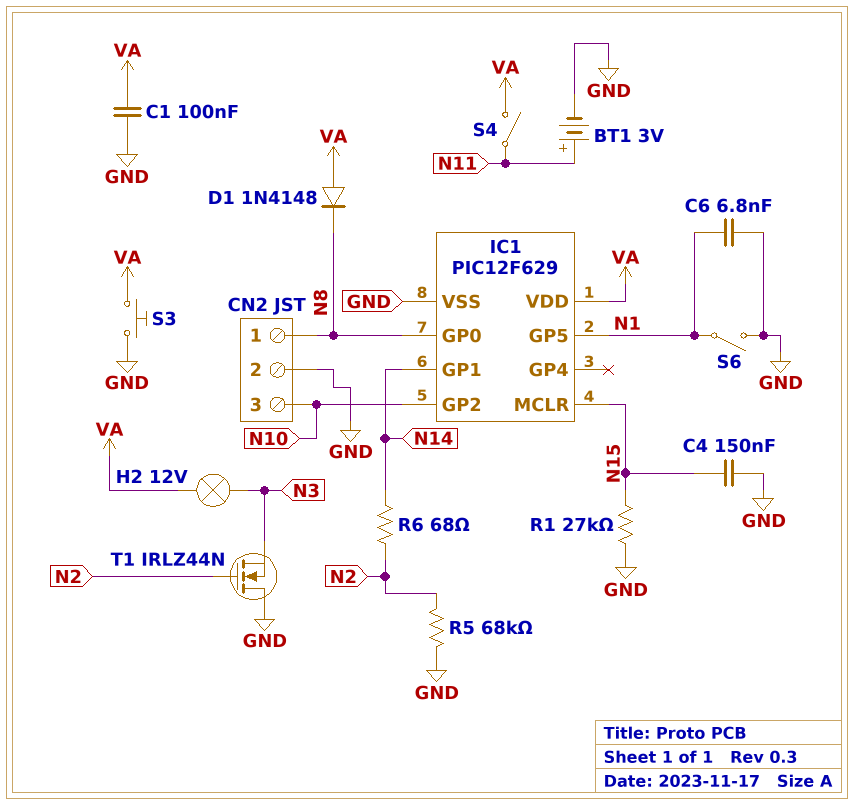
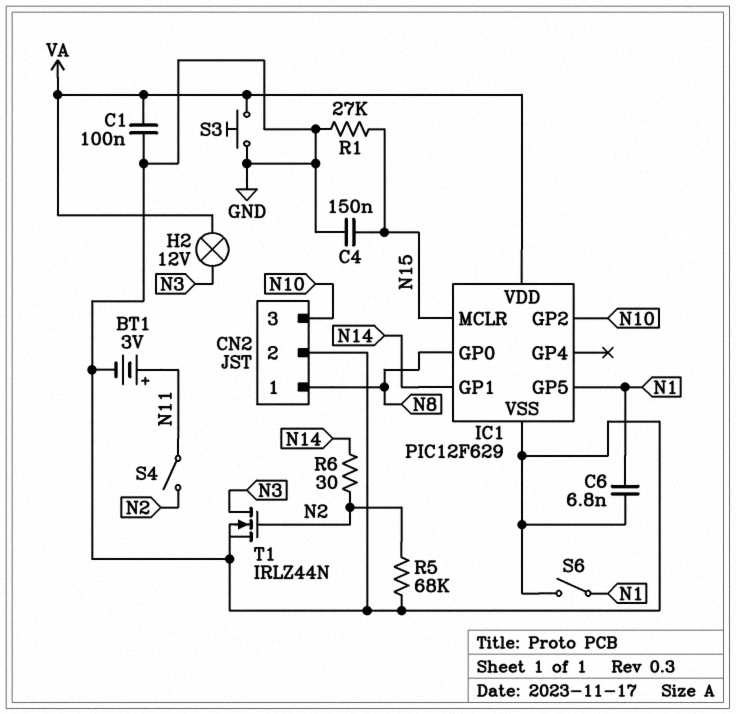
D1: diode 1N4148 (A VA, K N8) -> none
R6: 68 (N2, N14) -> 30 (N2, N14)
S4: switch (N11, VA) -> switch (N2, N11)
T1: NMOS IRLZ44N (G N2, D GND, S N3) -> NMOS IRLZ44N (G N2, D N3, S GND)

